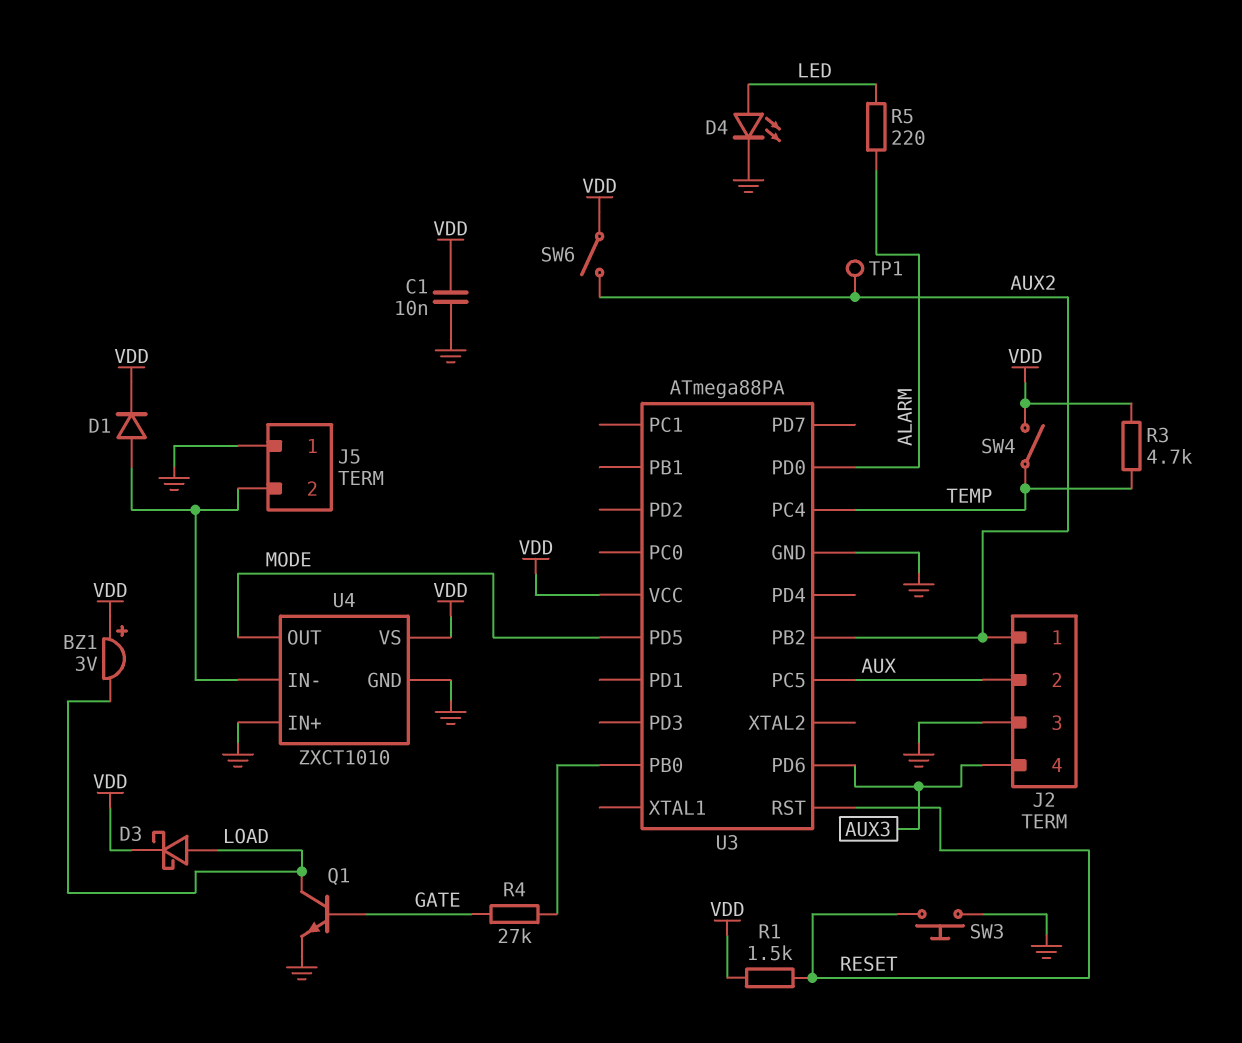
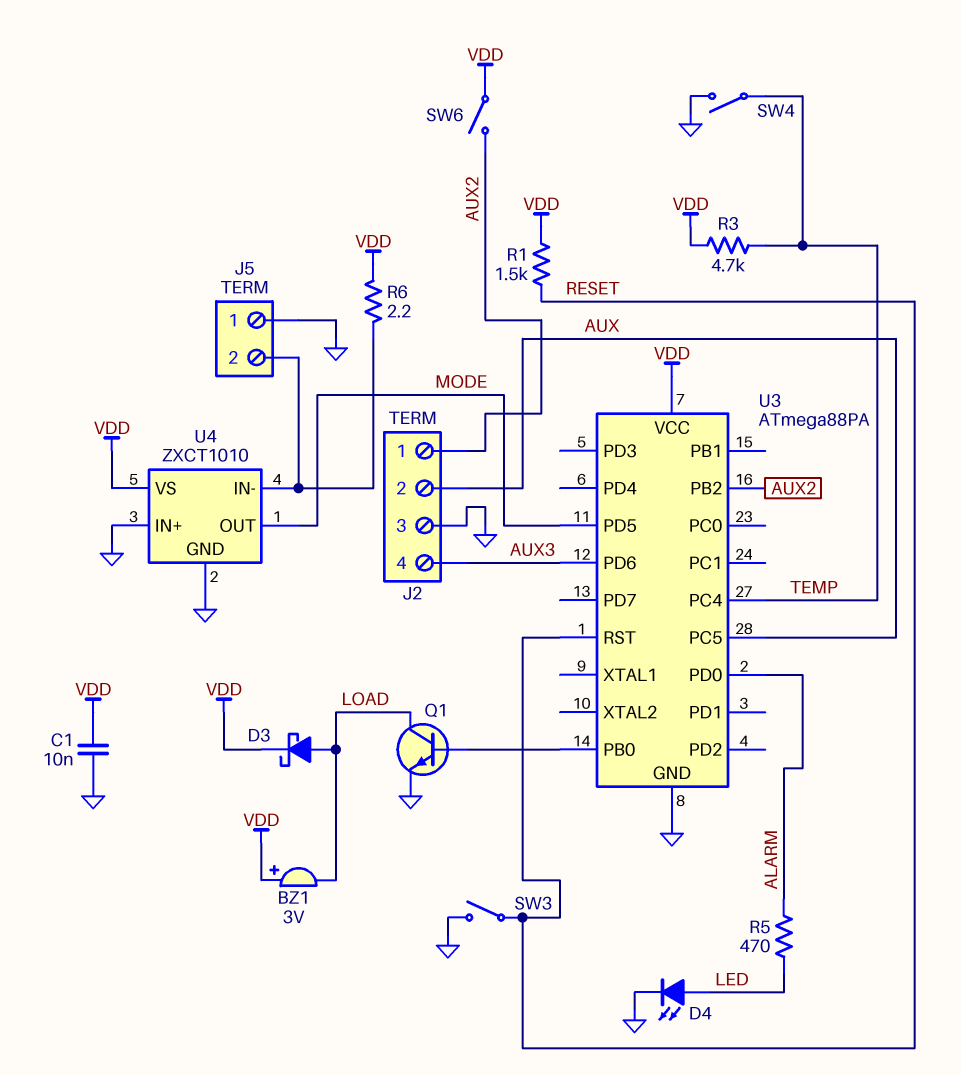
D1: diode (A J5/2, K VDD) -> none
Q1: NPN (B GATE, C LOAD, E GND) -> NPN (B U3/PB0, C LOAD, E GND)
R4: 27k (GATE, U3/PB0) -> none
R5: 220 (ALARM, LED) -> 470 (ALARM, LED)
R6: none -> 2.2 (J5/2, VDD)
SW3: button (GND, RESET) -> switch (GND, RESET)
SW4: switch (TEMP, VDD) -> switch (GND, TEMP)
TP1: test point (AUX2) -> none

